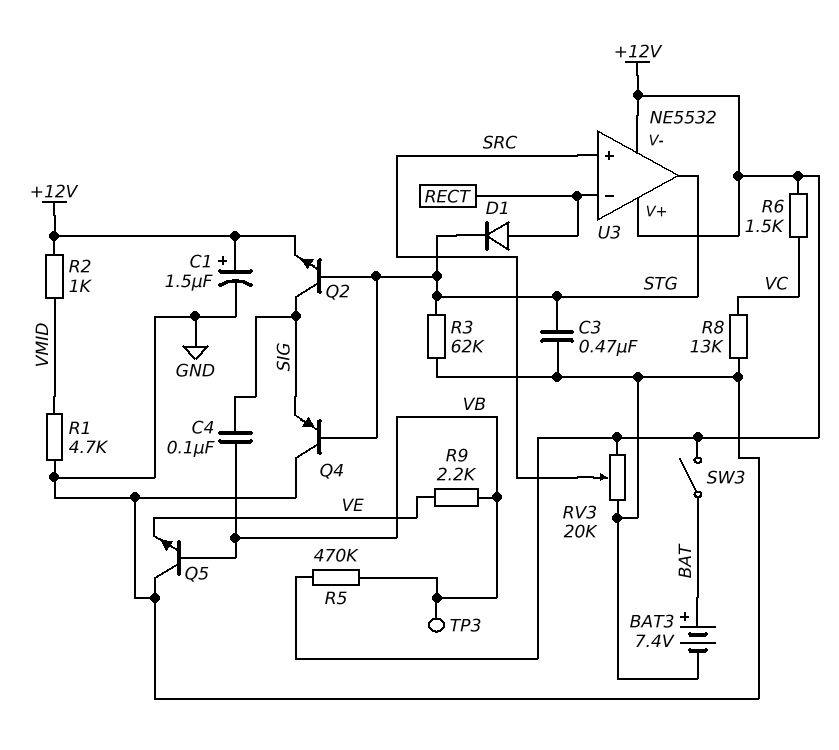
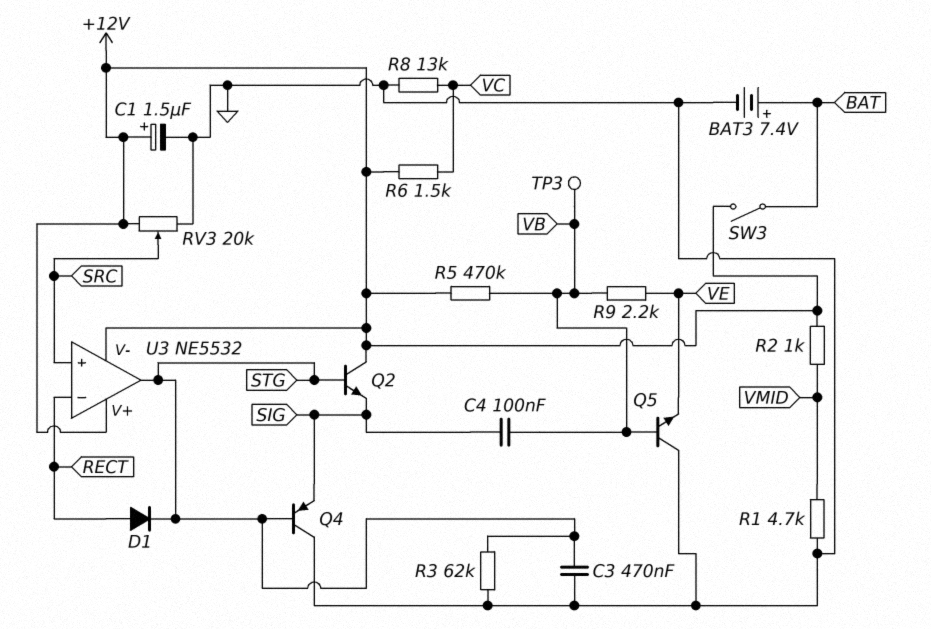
Q2: NPN (B STG, C SIG, E +12V) -> NPN (B STG, C +12V, E SIG)

